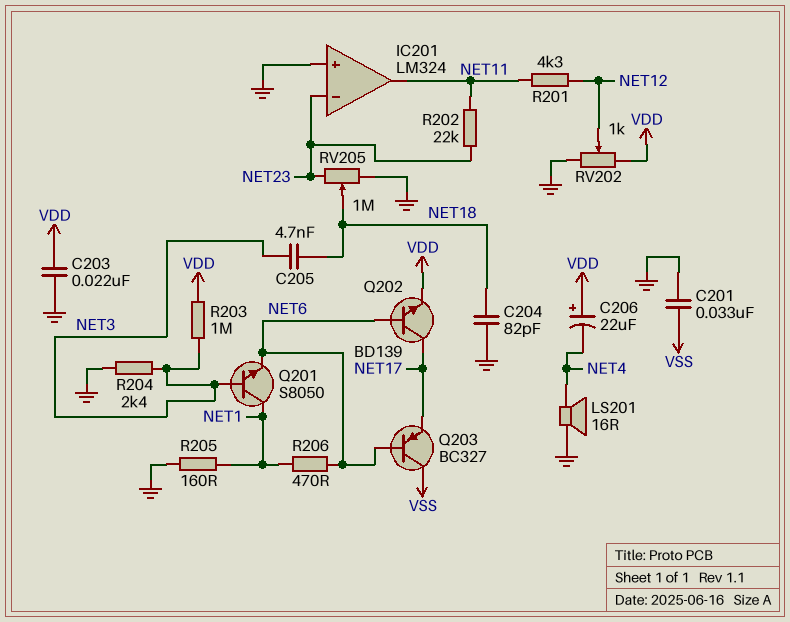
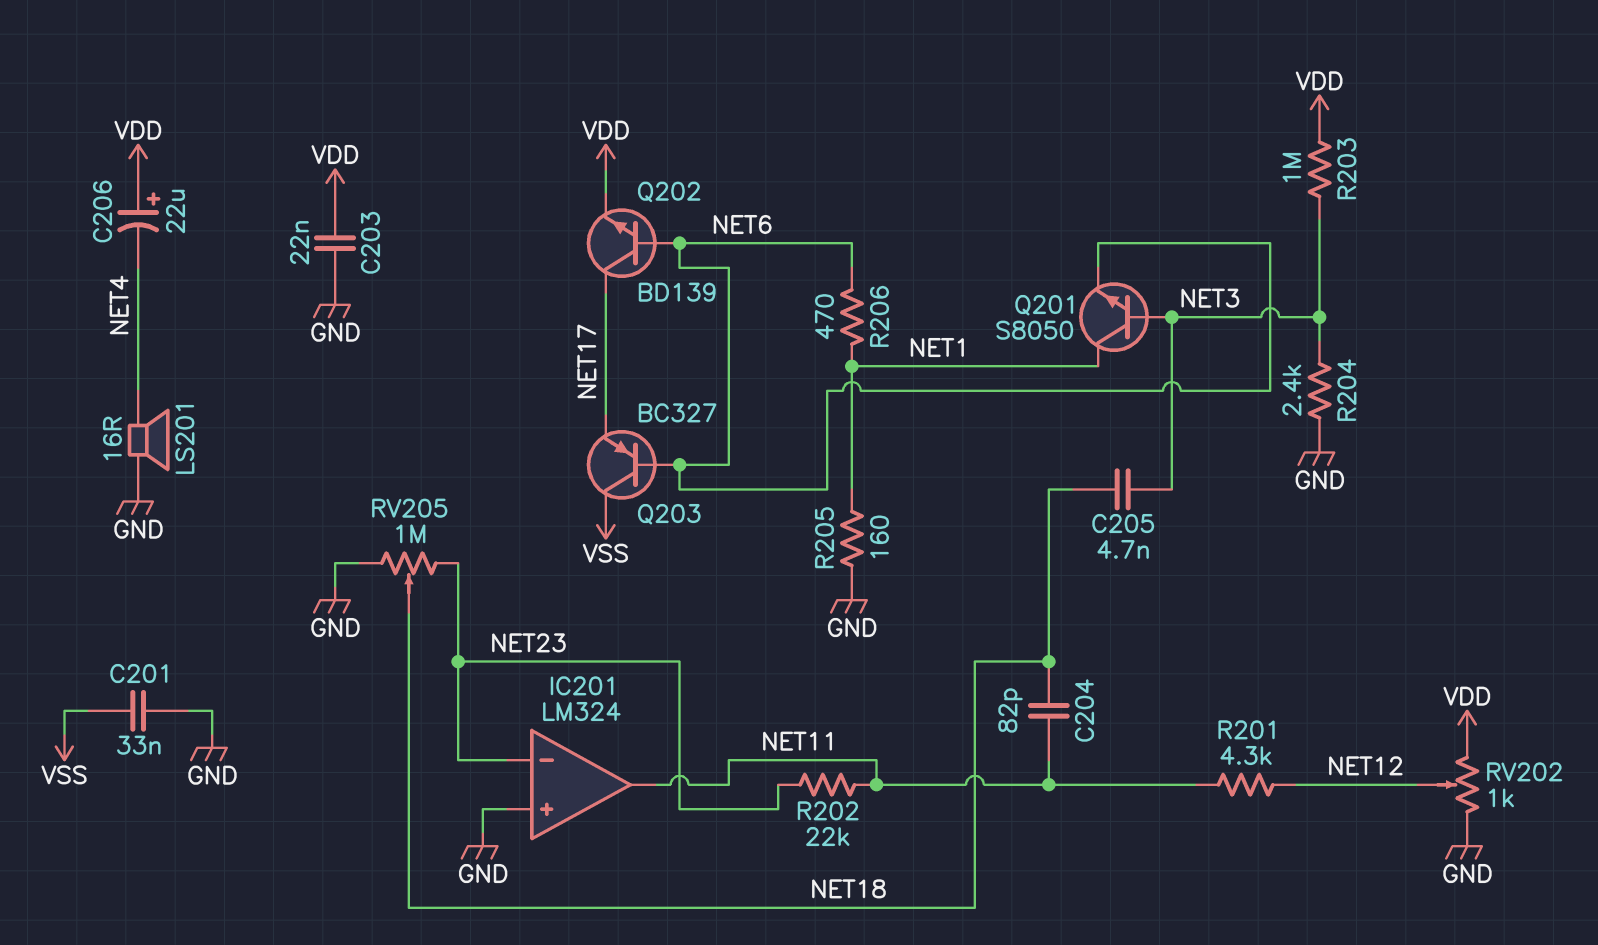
C204: 82pF (GND, NET18) -> 82pF (NET11, NET18)

